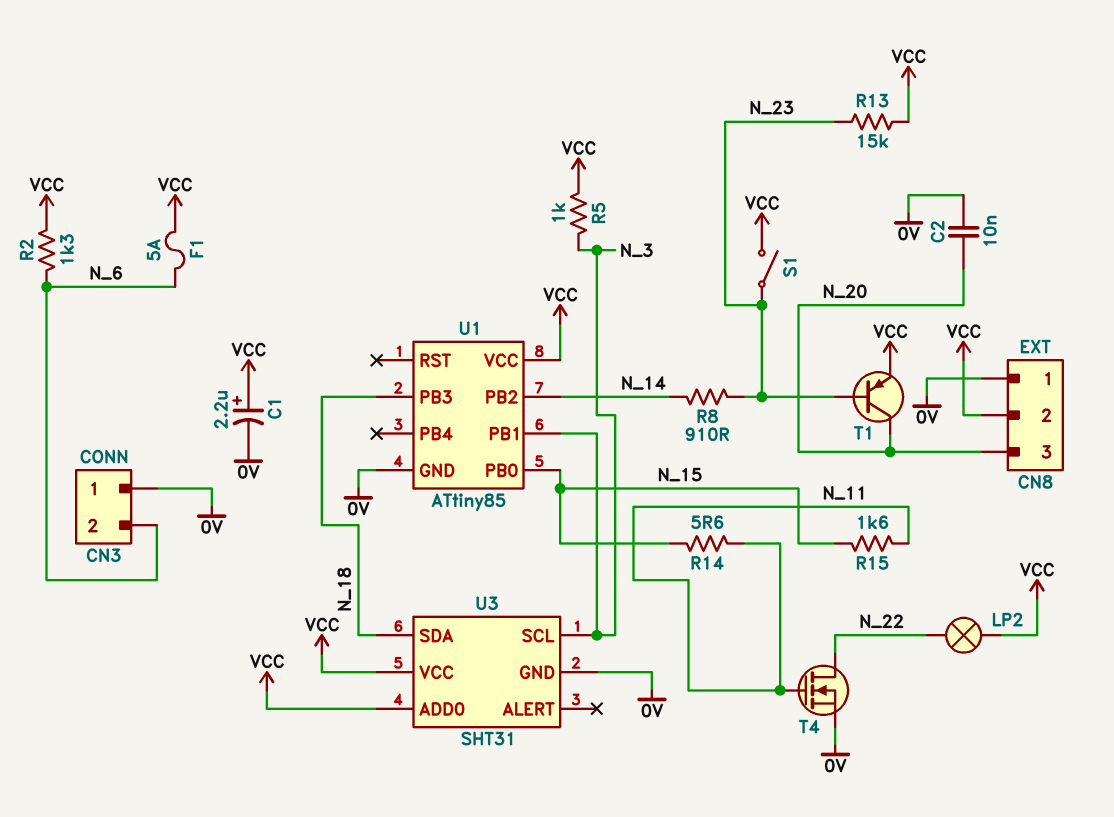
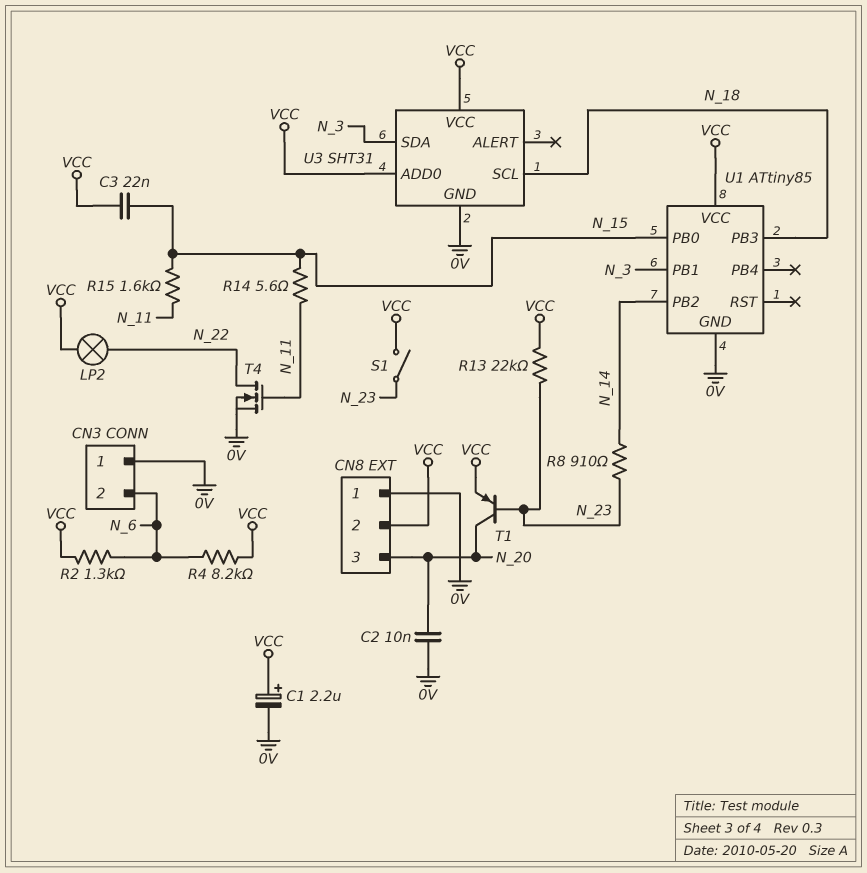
C3: none -> 22nF (N_15, VCC)
F1: 5A (N_6, VCC) -> none
R4: none -> 8.2k (N_6, VCC)
R5: 1k (N_3, VCC) -> none
R13: 15k (N_23, VCC) -> 22k (N_23, VCC)
U3 pin SCL: N_3 -> N_18
U3 pin SDA: N_18 -> N_3

